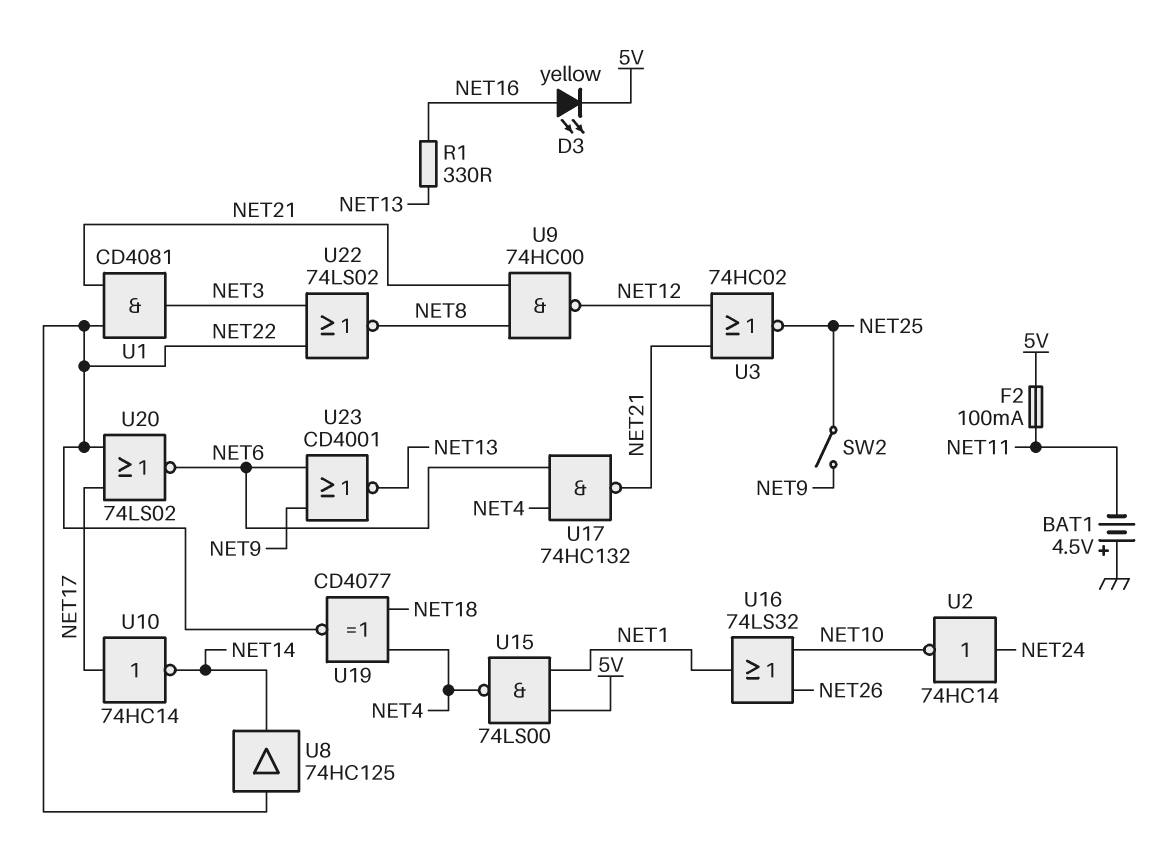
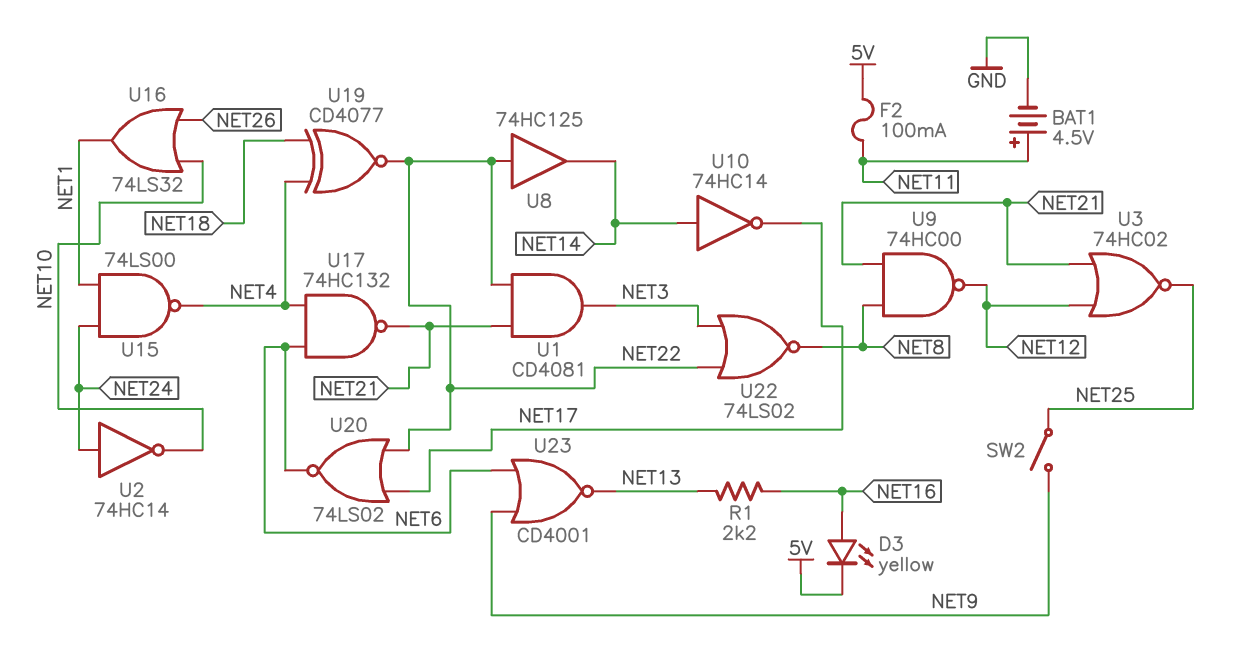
BAT1: 4.5V (plus GND, minus NET11) -> 4.5V (plus NET11, minus GND)
R1: 330 (NET13, NET16) -> 2.2k (NET13, NET16)
U10: NOT 74HC14 (in NET17, out NET14) -> NOT 74HC14 (in NET14, out NET17)
U15: NAND 74LS00 (in 5V, in NET1, out NET4) -> NAND 74LS00 (in NET1, in NET24, out NET4)

